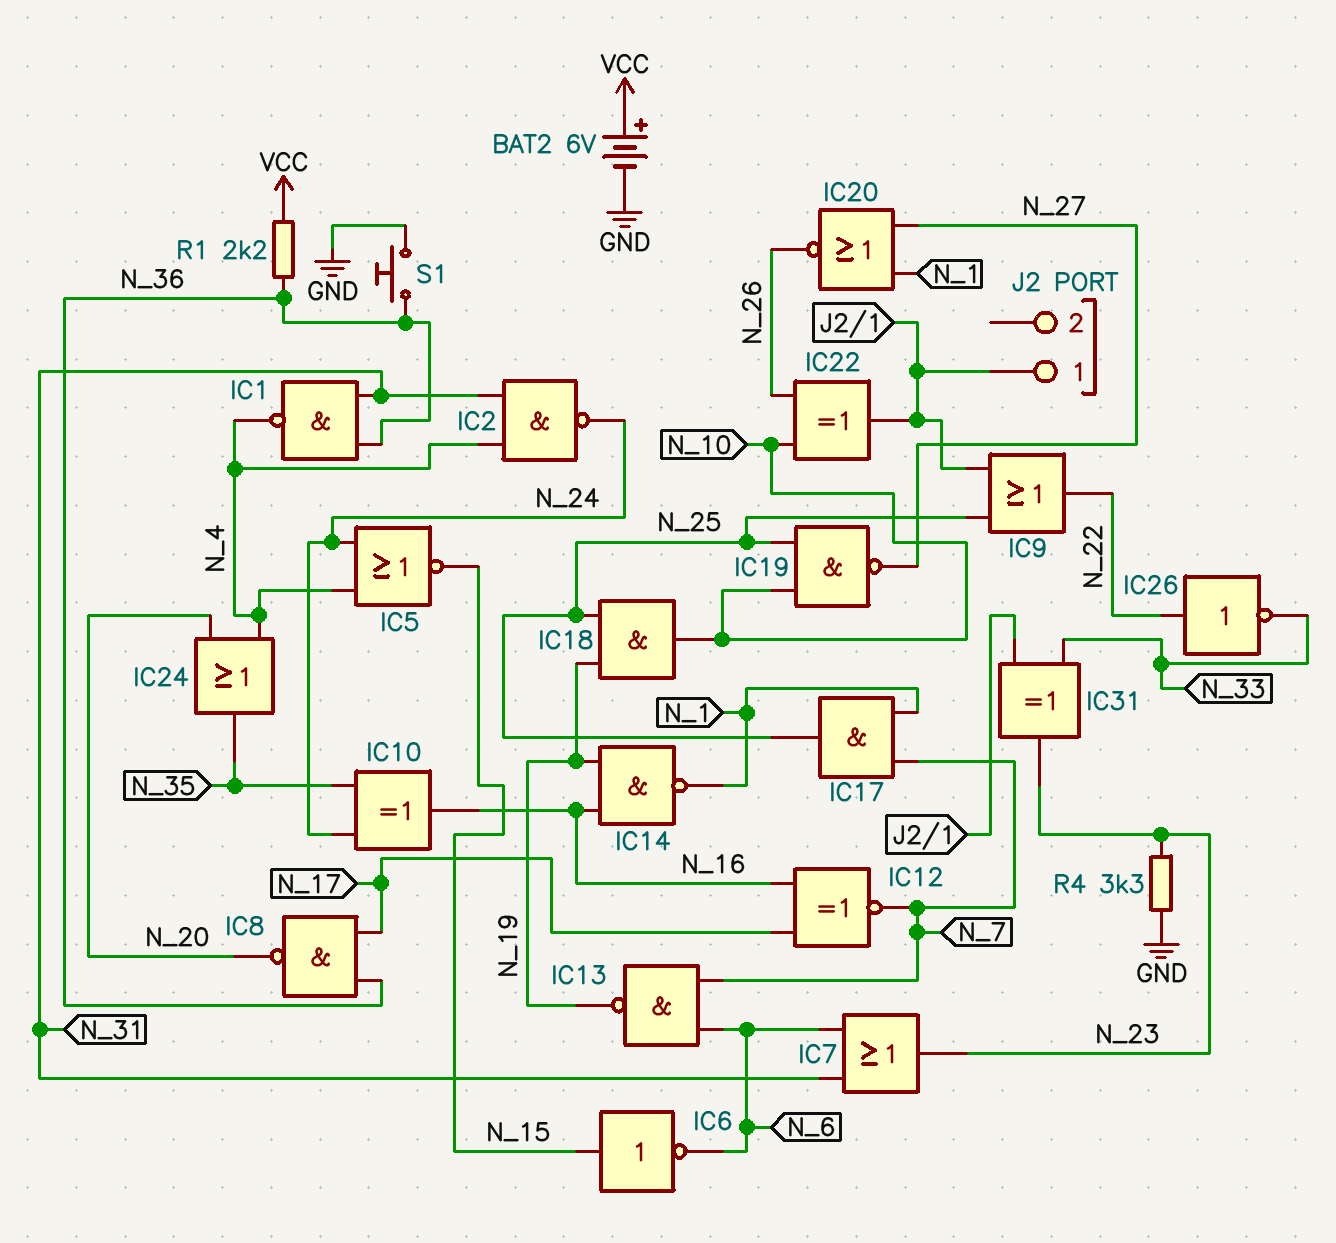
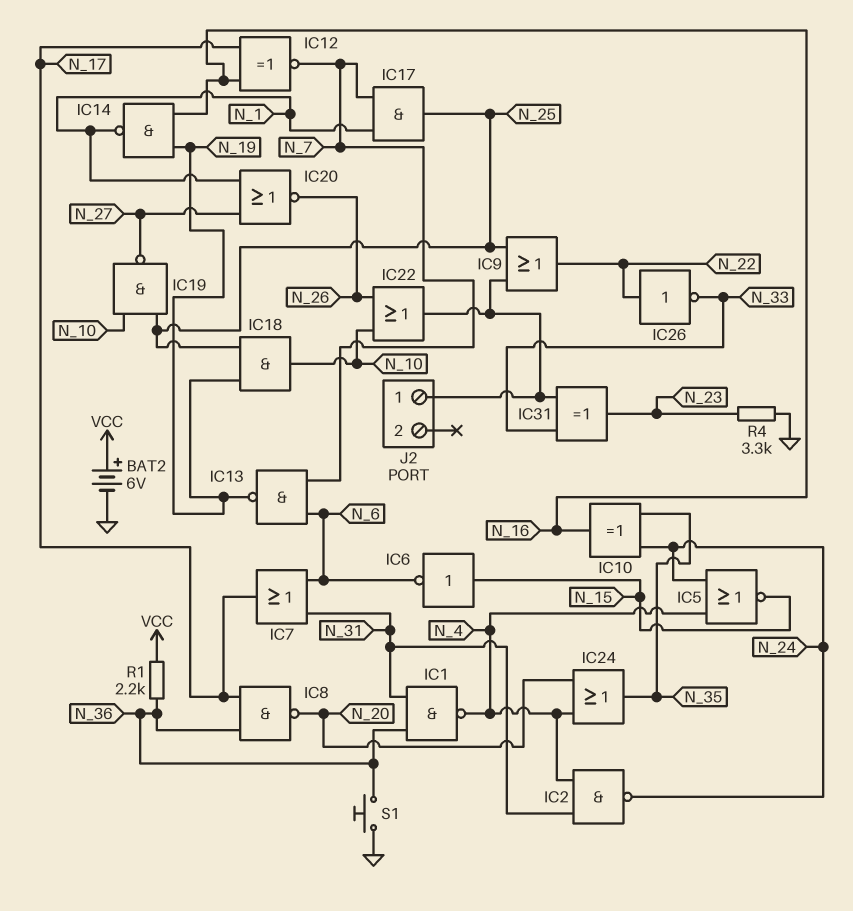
IC7: OR (in N_6, in N_31, out N_23) -> OR (in N_6, in N_31, out N_17)
IC22: XOR (in N_10, in N_26, out J2/1) -> OR (in N_10, in N_26, out J2/1)

